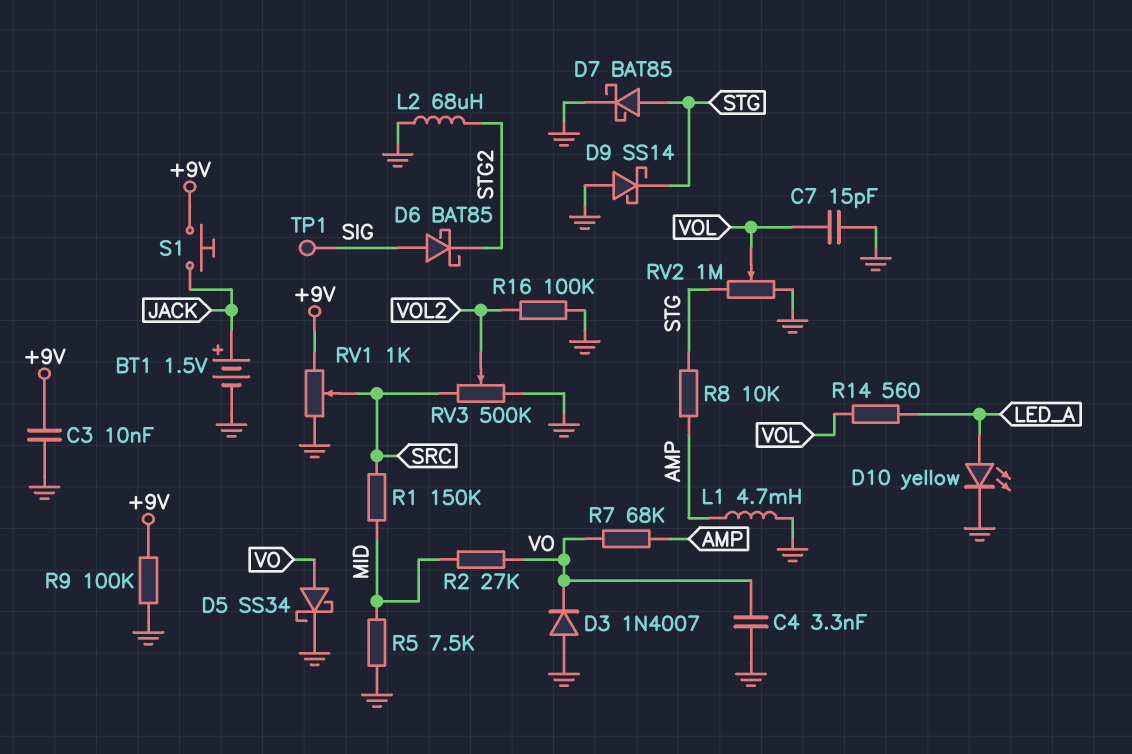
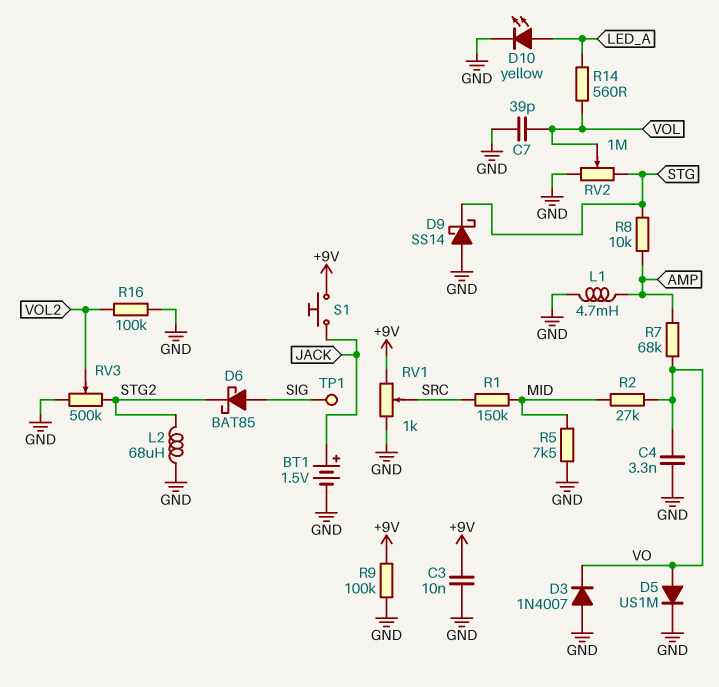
C7: 15pF (GND, VOL) -> 39pF (GND, VOL)
D5: schottky SS34 (A VO, K GND) -> diode US1M (A VO, K GND)
D7: schottky BAT85 (A STG, K GND) -> none
RV3: 500k (GND, SRC, wiper VOL2) -> 500k (GND, STG2, wiper VOL2)

